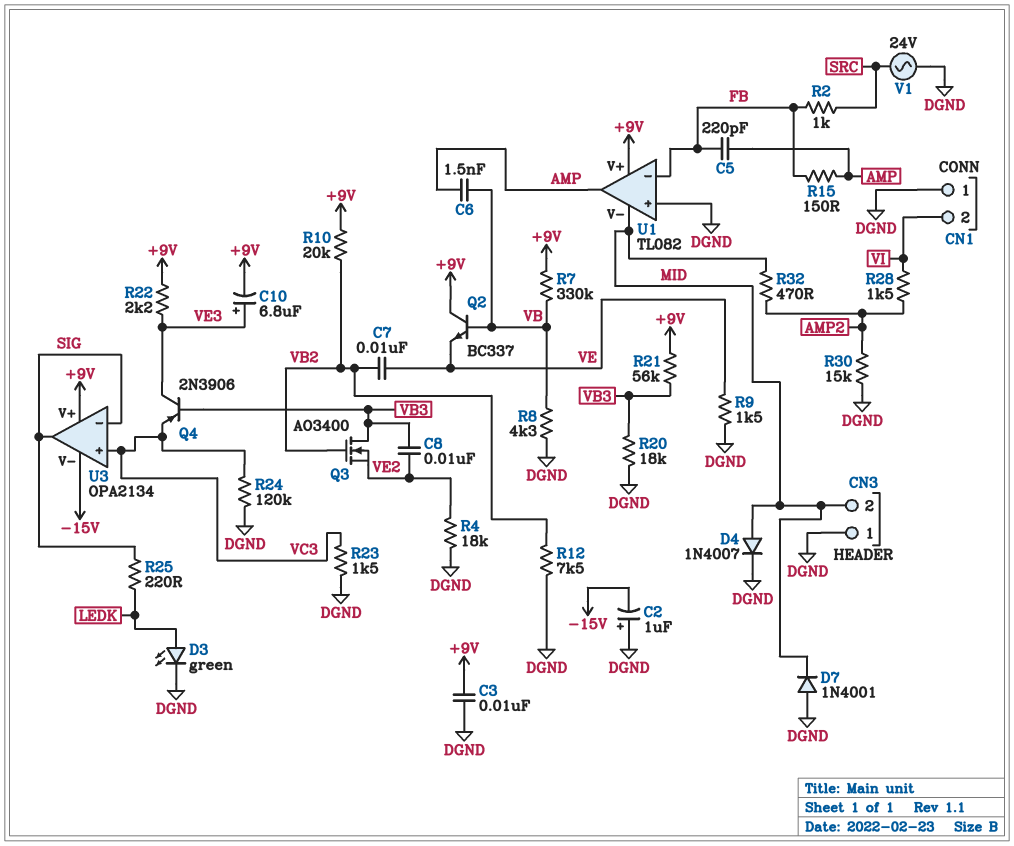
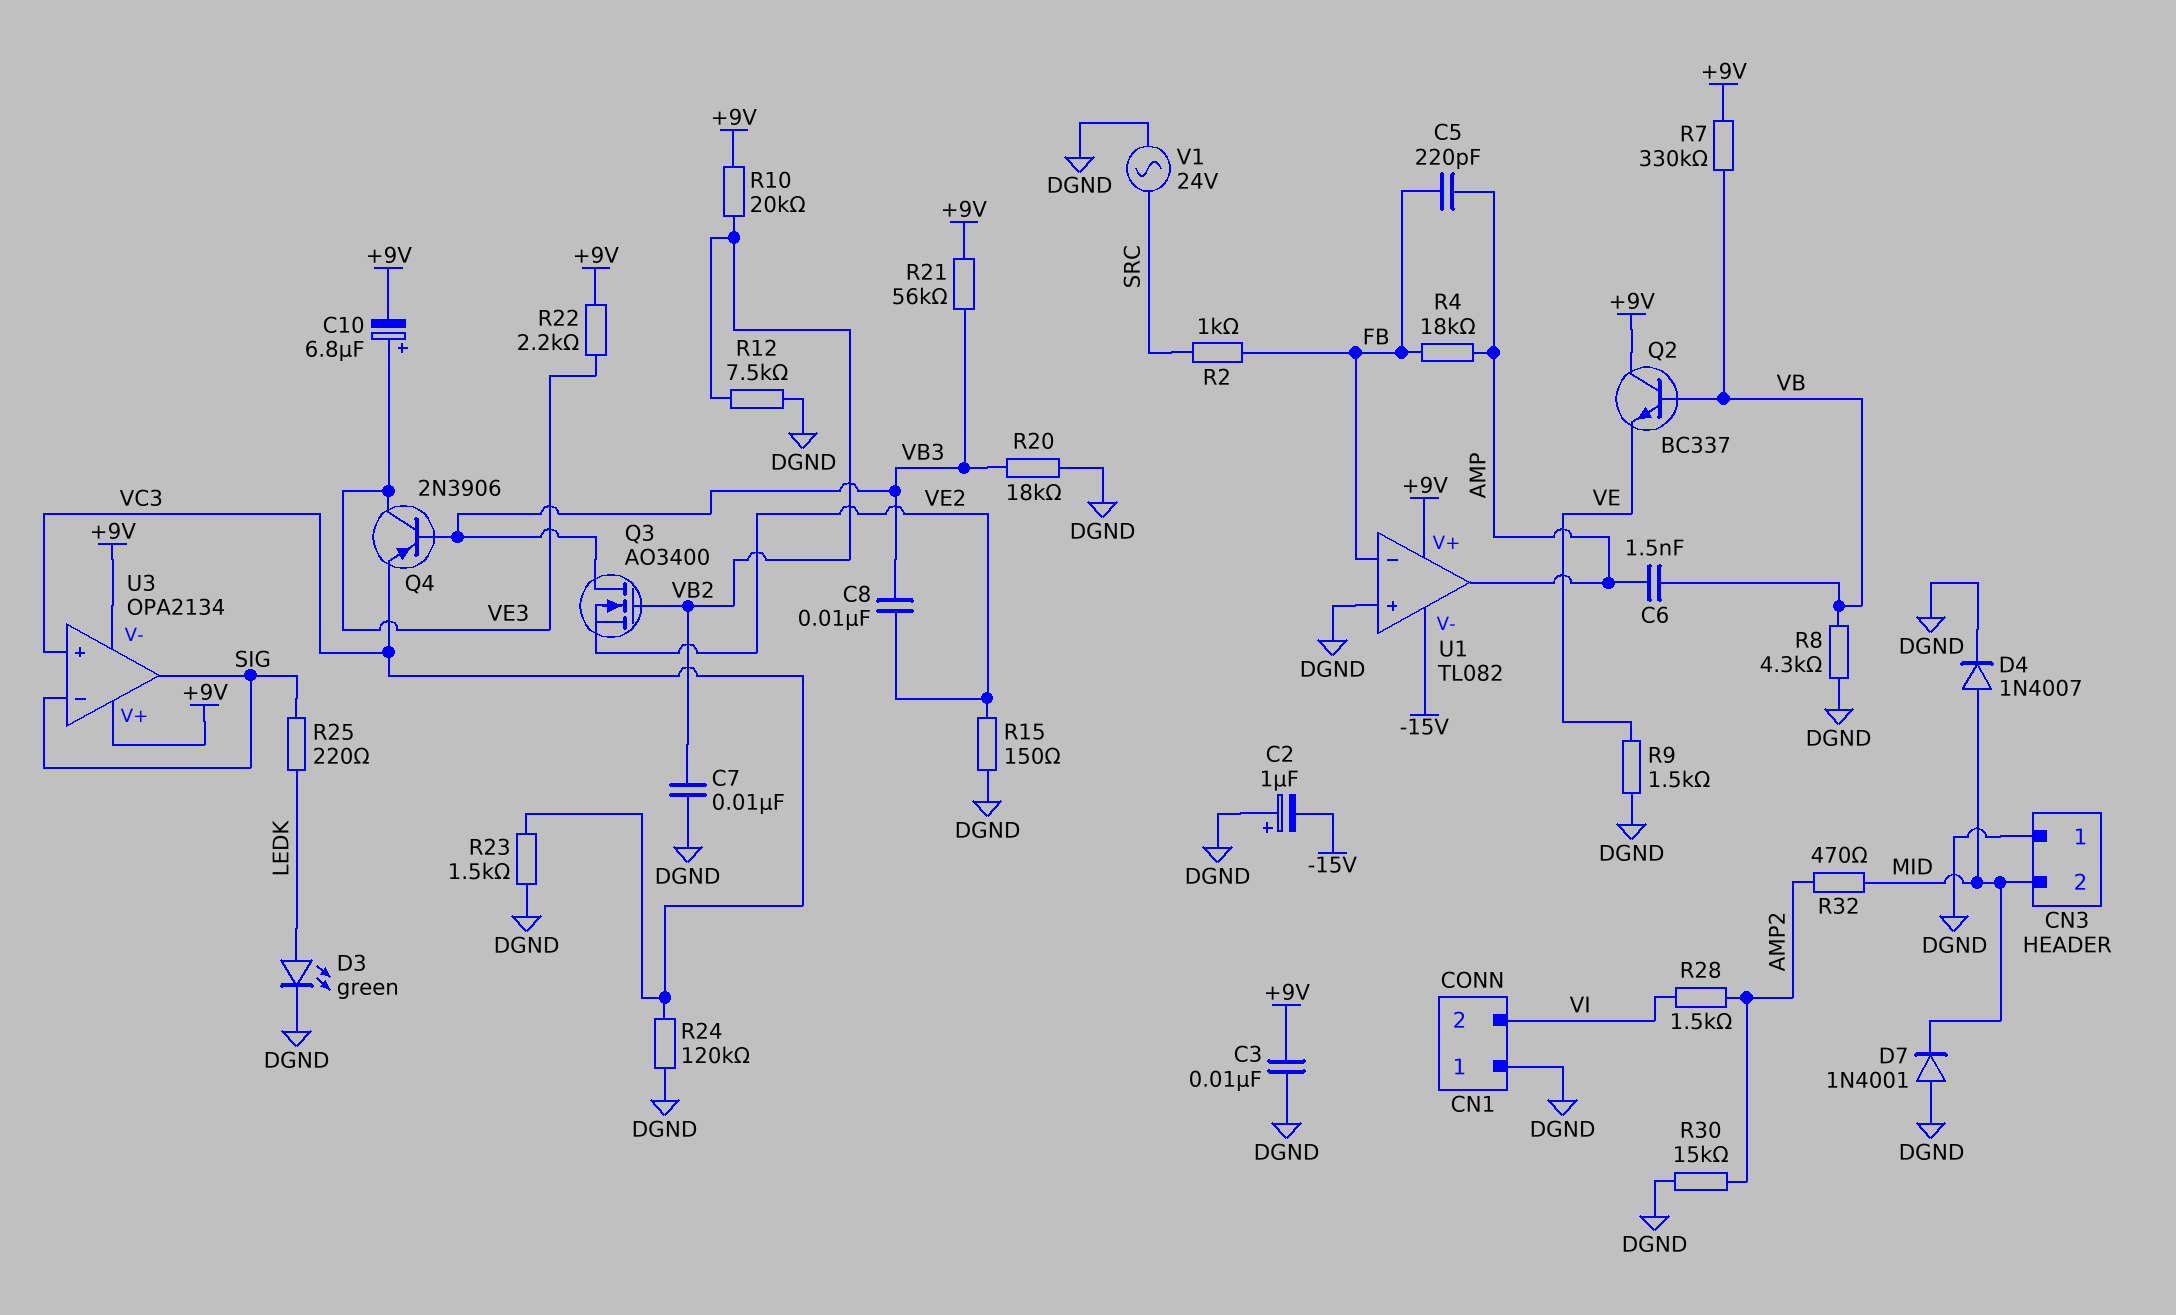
C7: 10nF (VB2, VE) -> 10nF (DGND, VB2)
R4: 18k (DGND, VE2) -> 18k (AMP, FB)
R15: 150 (AMP, FB) -> 150 (DGND, VE2)
U1 pin V-: MID -> -15V
U3 pin V-: -15V -> +9V

